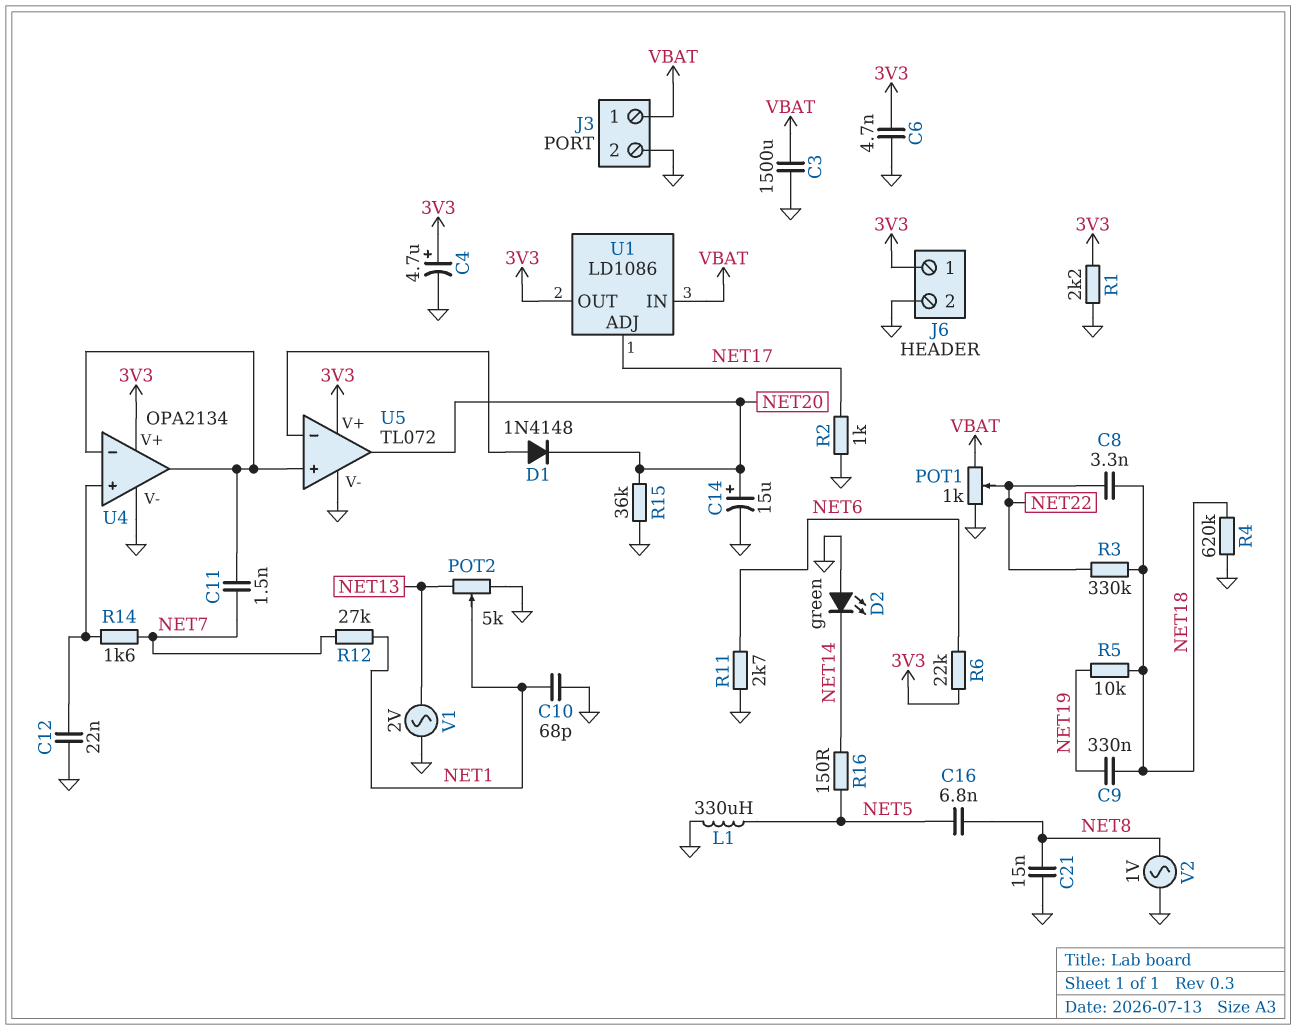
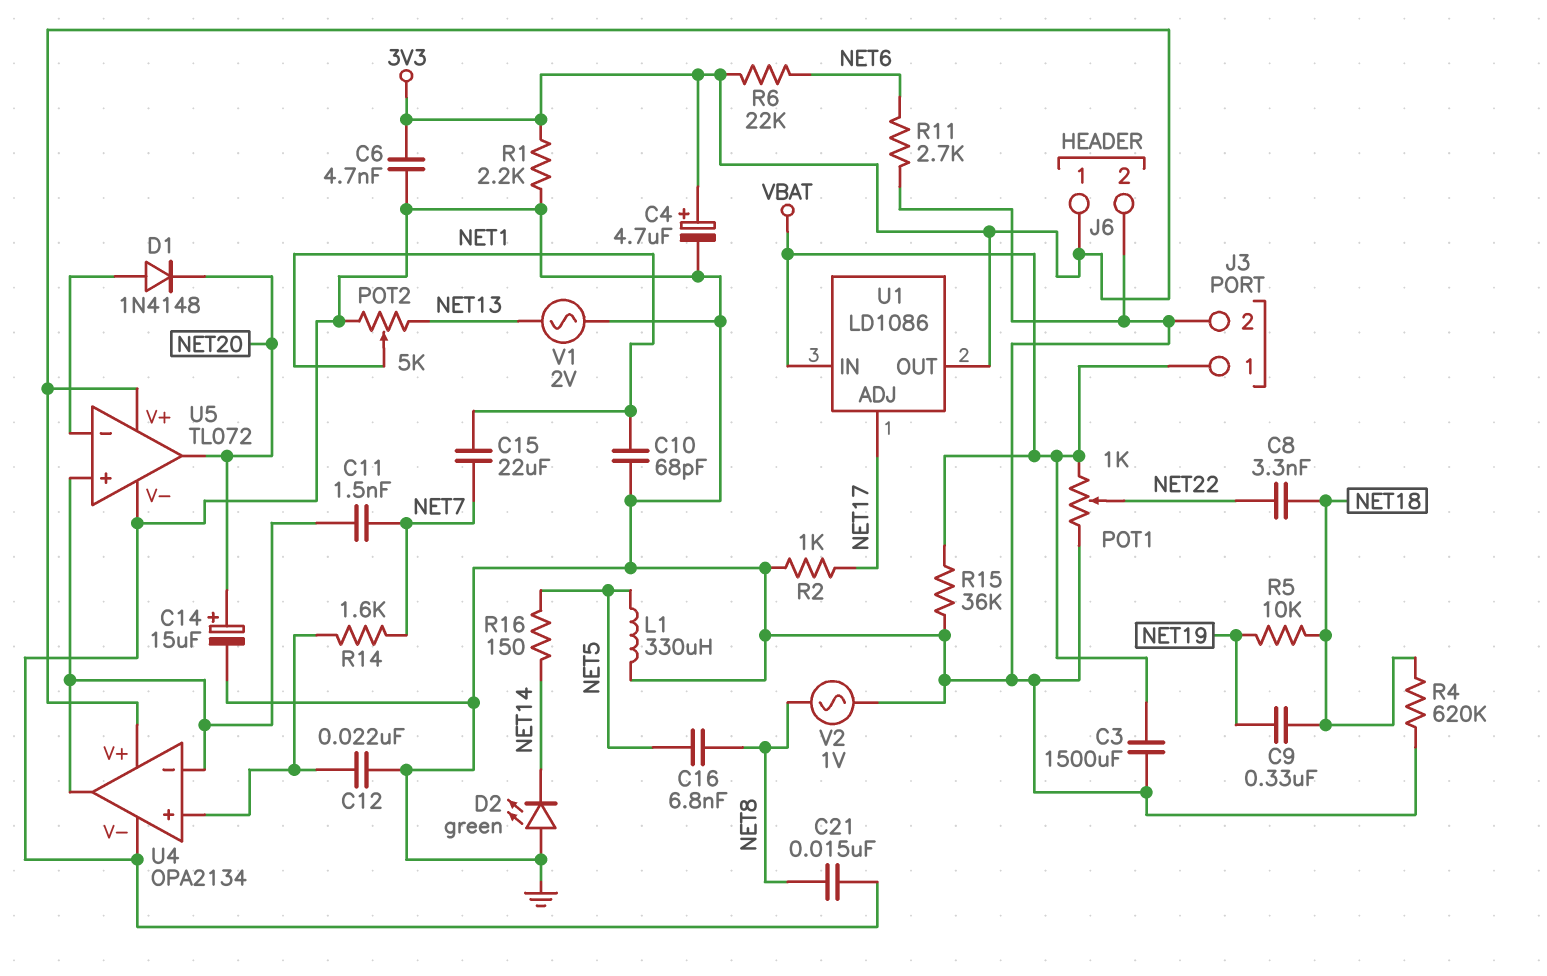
C15: none -> 22uF (NET1, NET7)
R3: 330k (NET18, NET22) -> none
R12: 27k (NET1, NET7) -> none
R15: 36k (GND, NET20) -> 36k (GND, VBAT)

